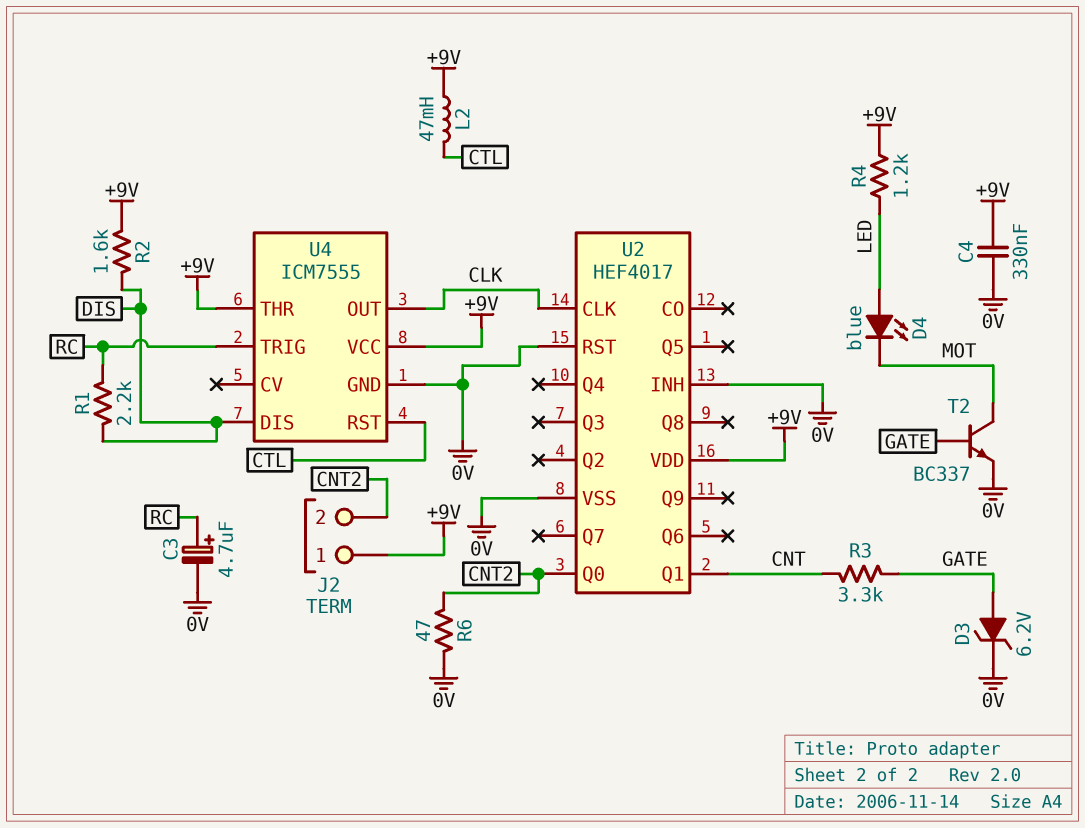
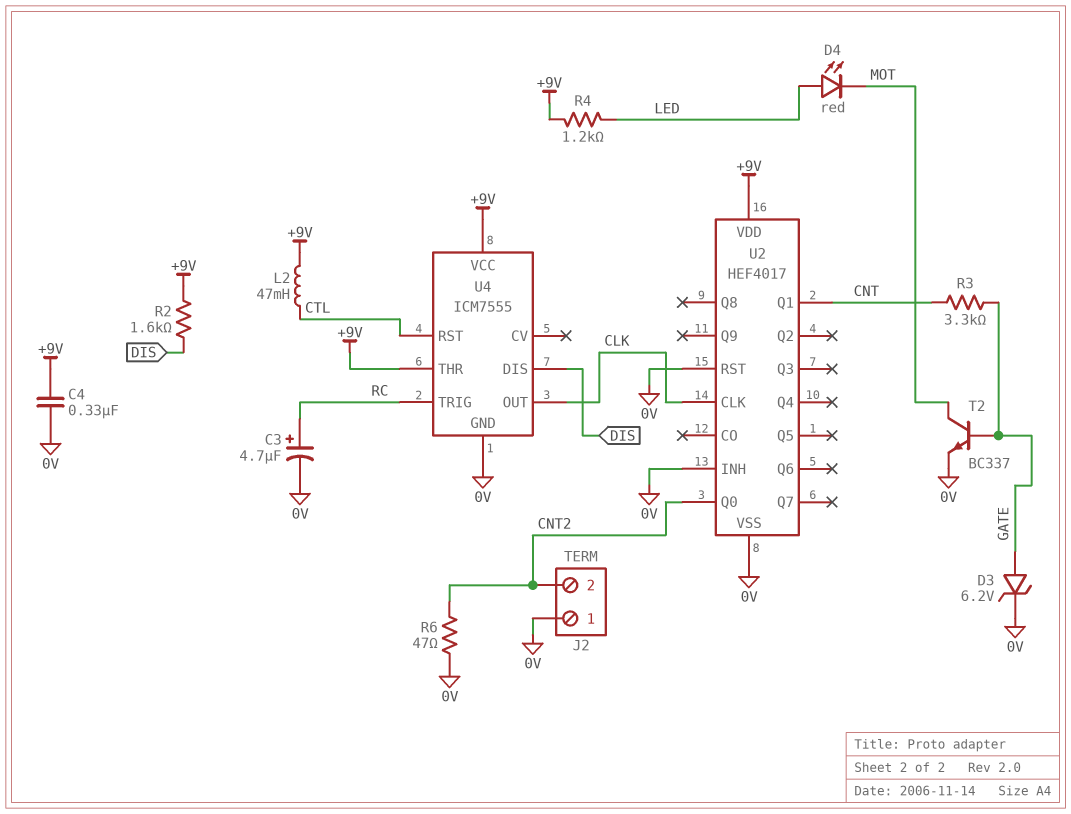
D4: LED blue (A LED, K MOT) -> LED red (A LED, K MOT)
J2 pin 1: +9V -> 0V
R1: 2.2k (DIS, RC) -> none

